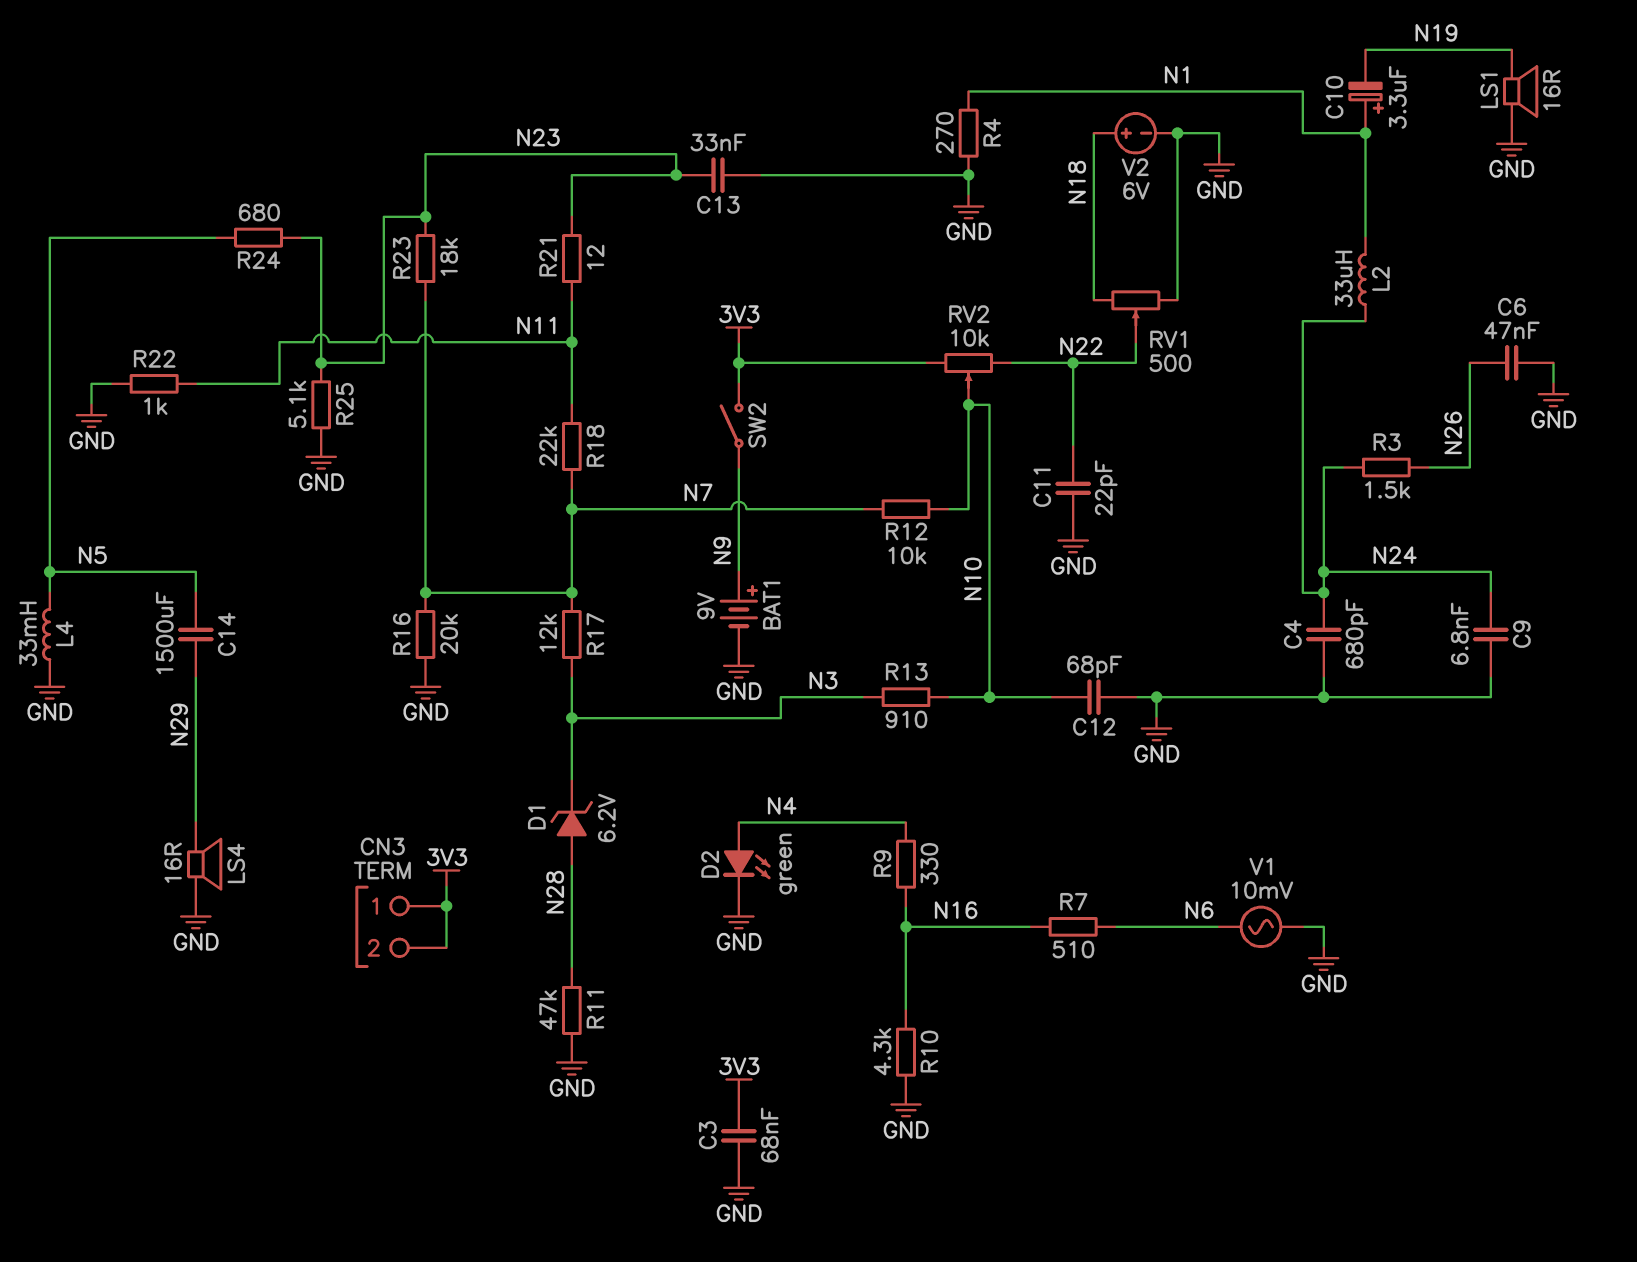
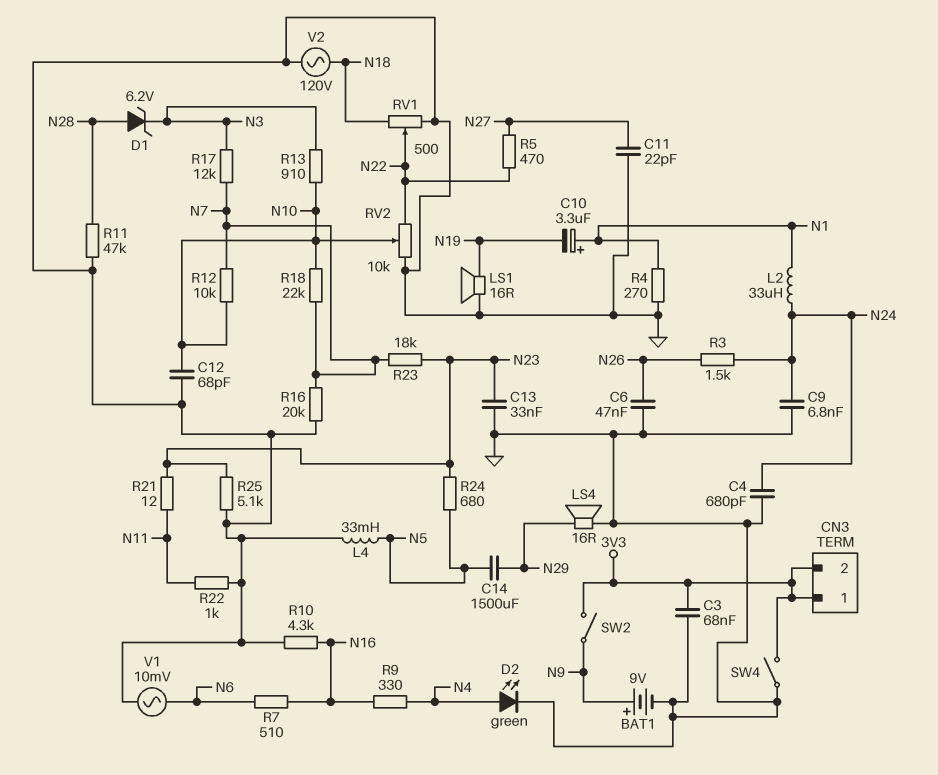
C11: 22pF (GND, N22) -> 22pF (GND, N27)
R5: none -> 470 (N22, N27)
R18: 22k (N7, N11) -> 22k (N7, N10)
RV2: 10k (3V3, N22, wiper N10) -> 10k (GND, N22, wiper N10)
SW4: none -> switch (3V3, GND)
V2: 6V (plus N18, minus GND) -> AC 120V (GND, N18)

